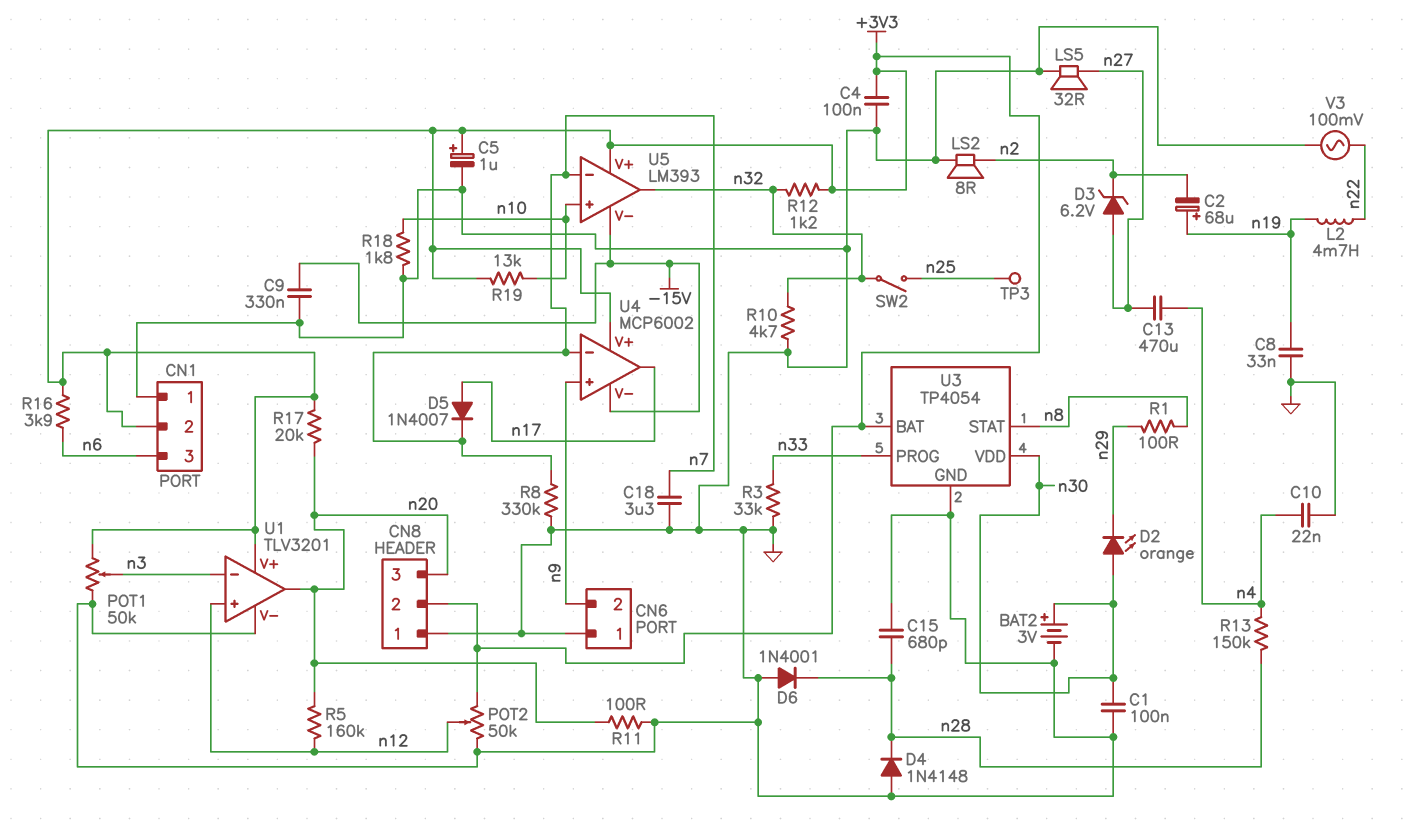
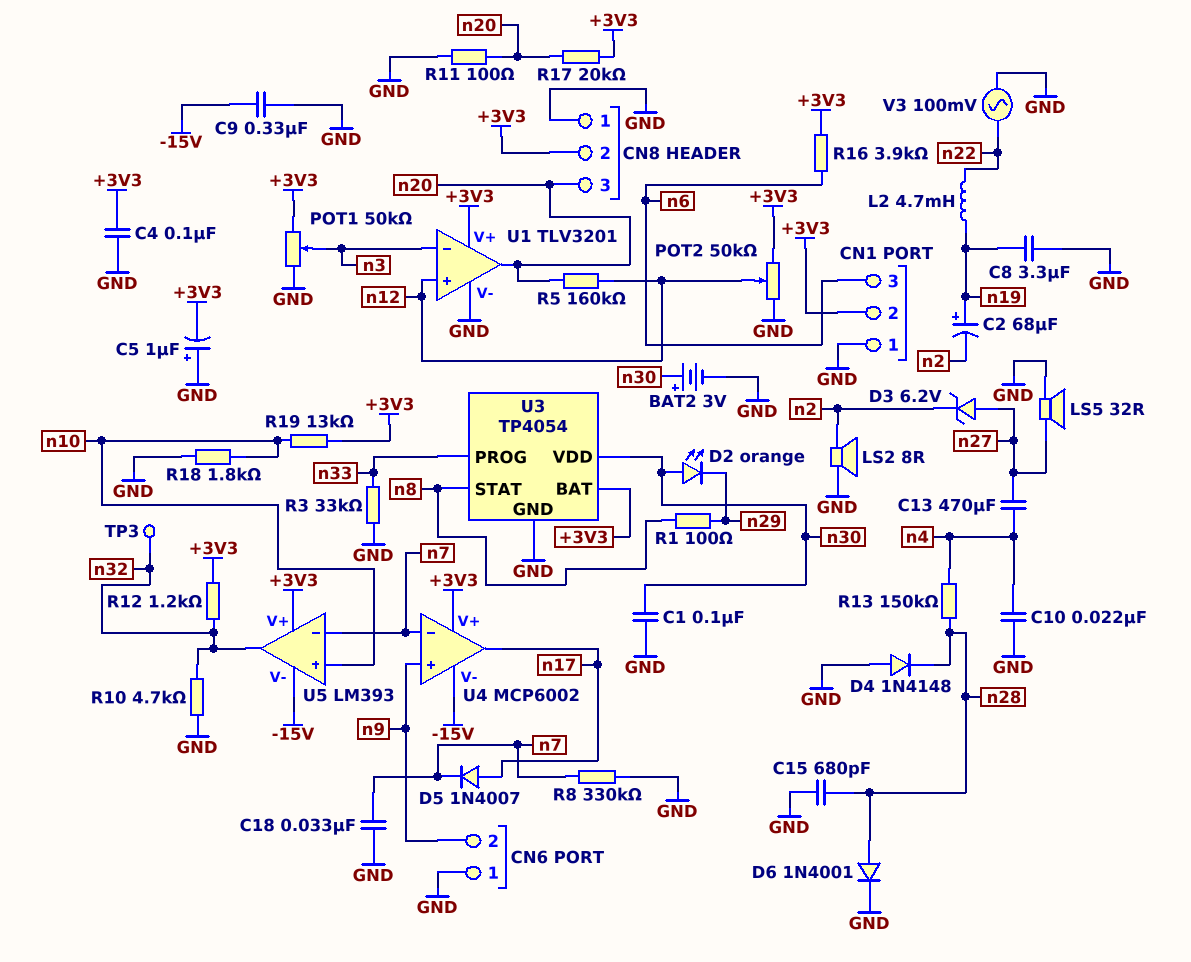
C5: 1uF (plus +3V3, minus GND) -> 1uF (plus GND, minus +3V3)
C8: 33nF (GND, n19) -> 3.3uF (GND, n19)
C18: 3.3uF (GND, n7) -> 33nF (GND, n7)
D6: diode 1N4001 (A GND, K n28) -> diode 1N4001 (A n28, K GND)
SW2: switch (n25, n32) -> none
TP3: test point (n25) -> test point (n32)

